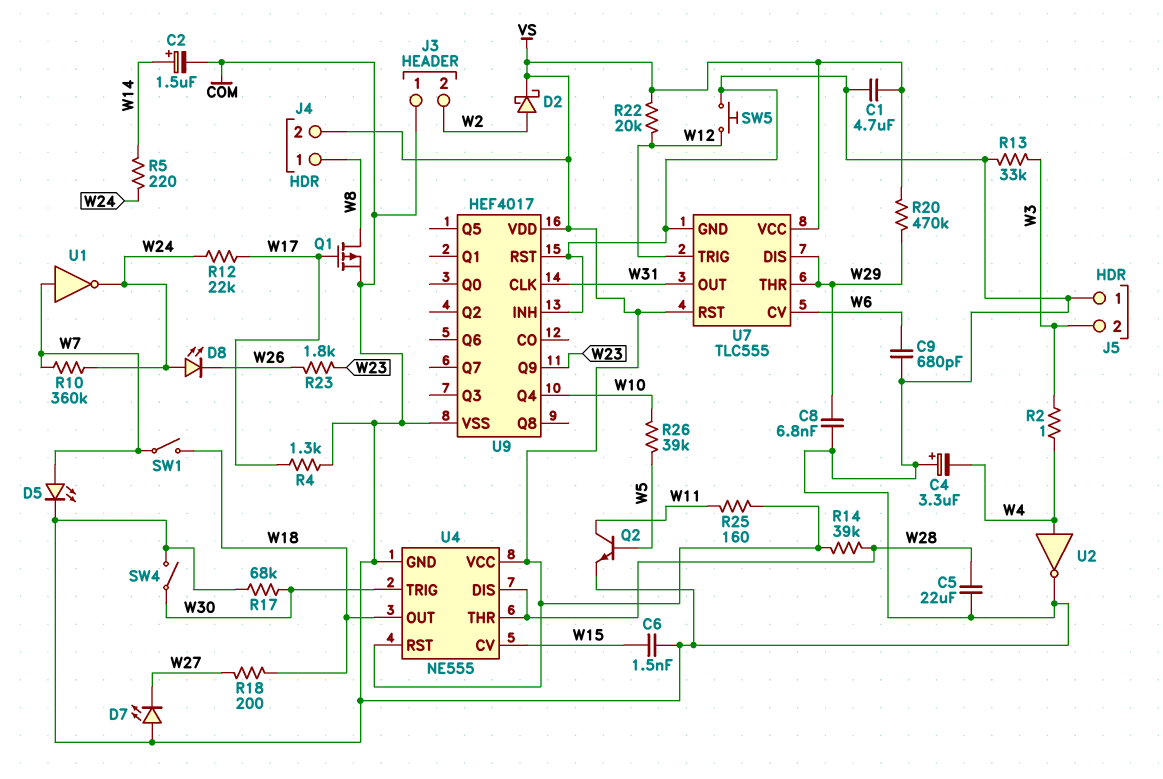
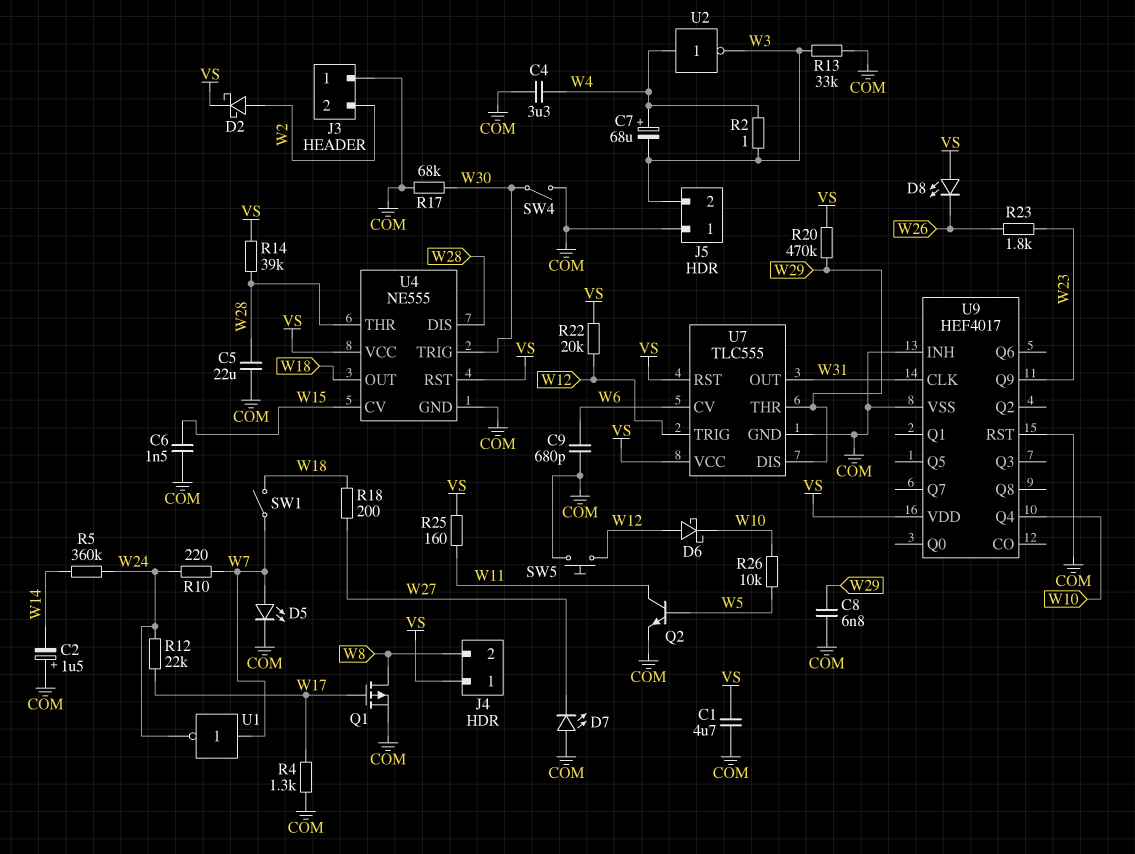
C2: 1.5uF (plus W14, minus COM) -> 1.5uF (plus COM, minus W14)
C4: 3.3uF (plus COM, minus W4) -> 3.3uF (COM, W4)
C7: none -> 68uF (plus W4, minus W3)
D6: none -> schottky (A W12, K W10)
D8: LED (A W24, K W26) -> LED (A VS, K W26)
J4 pin 1: W8 -> VS
J4 pin 2: VS -> W8
R5: 220 (W14, W24) -> 360k (W14, W24)
R10: 360k (W7, W24) -> 220 (W7, W24)
R26: 39k (W5, W10) -> 10k (W5, W10)
U2: NOT (in W4, out COM) -> NOT (in W4, out W3)

